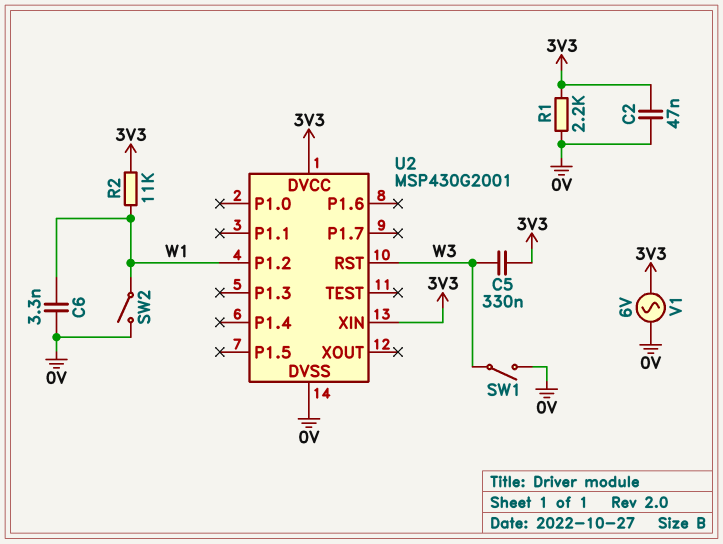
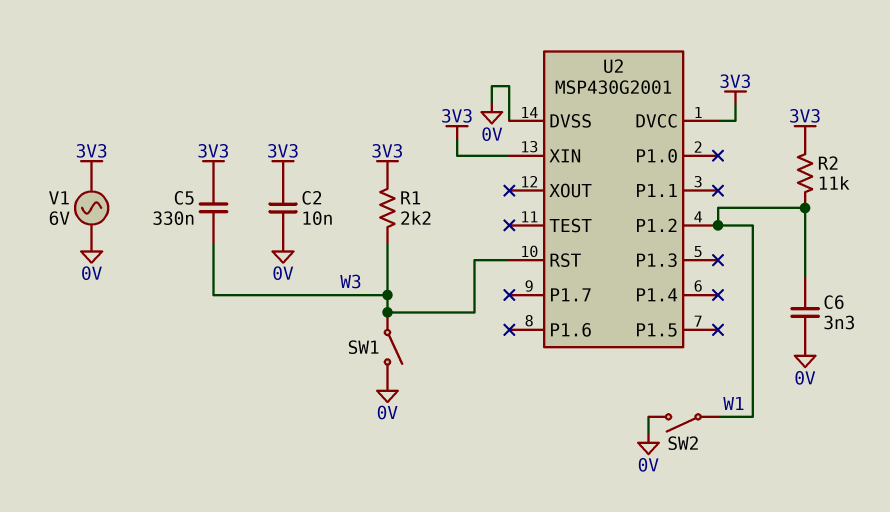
C2: 47nF (0V, 3V3) -> 10nF (0V, 3V3)
R1: 2.2k (0V, 3V3) -> 2.2k (3V3, W3)

